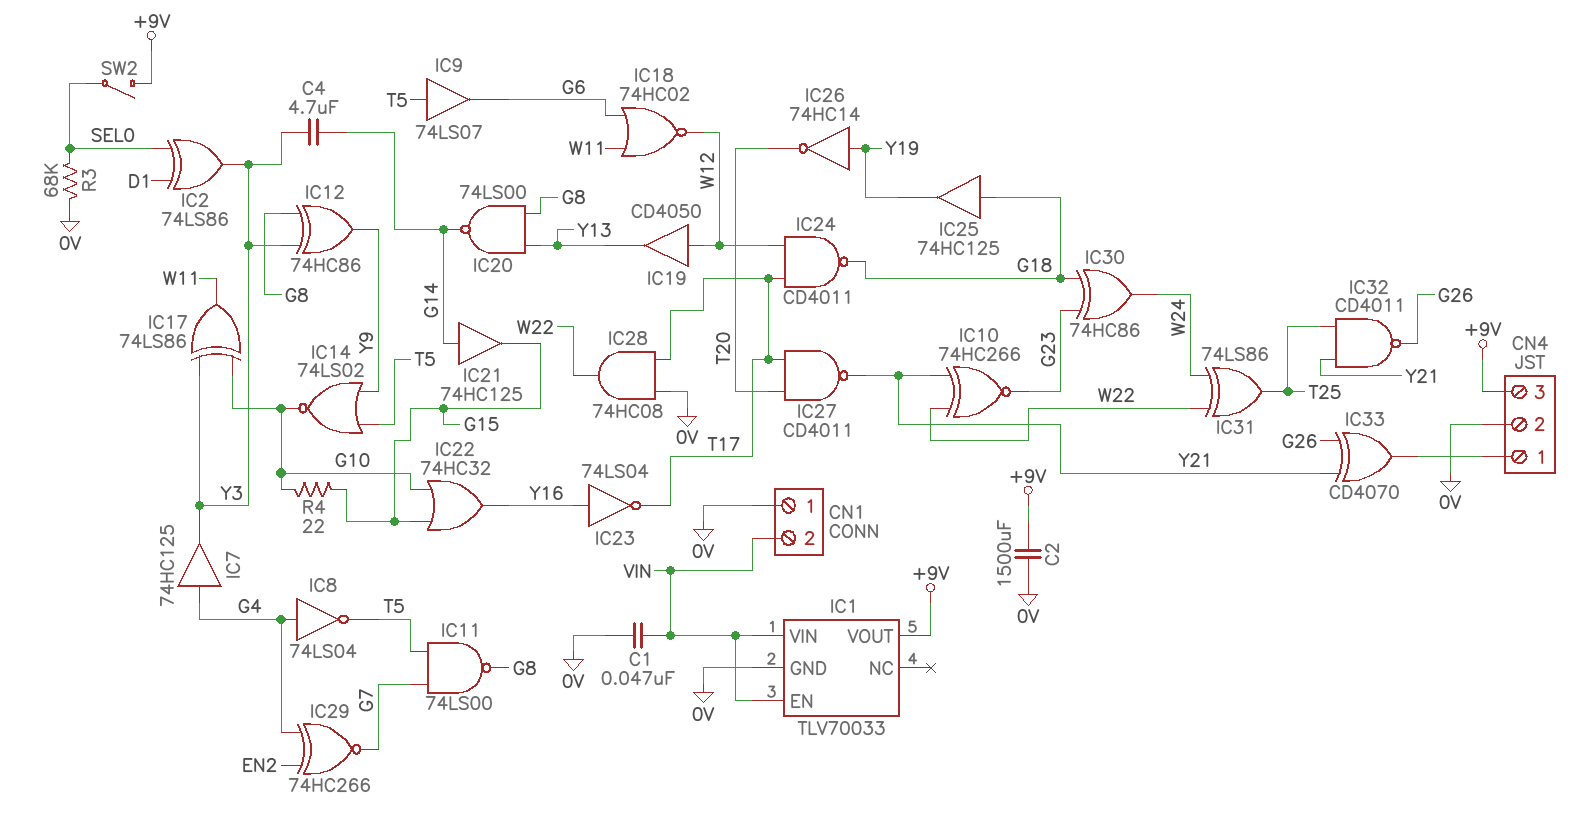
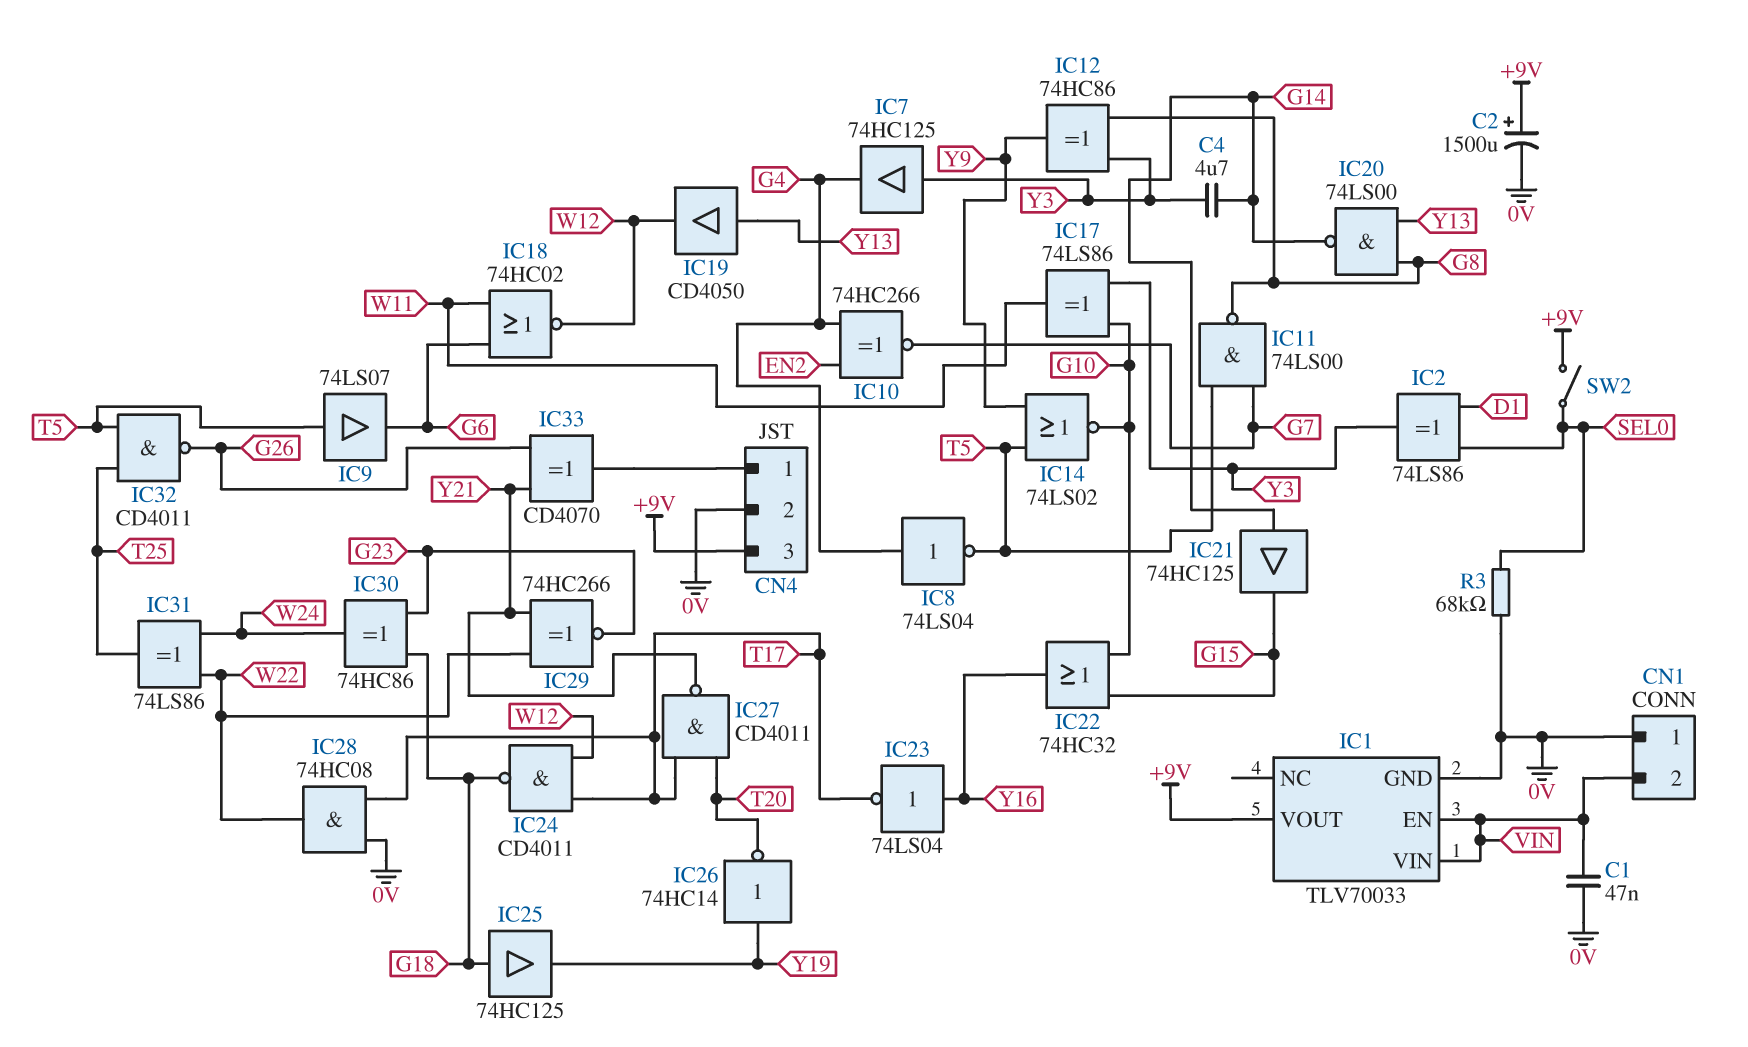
C2: 1500uF (+9V, 0V) -> 1500uF (plus +9V, minus 0V)
IC7: buffer 74HC125 (in G4, out Y3) -> buffer 74HC125 (in Y3, out G4)
IC10: XNOR 74HC266 (in W22, in Y21, out G23) -> XNOR 74HC266 (in EN2, in G4, out G7)
IC19: buffer CD4050 (in W12, out Y13) -> buffer CD4050 (in Y13, out W12)
IC29: XNOR 74HC266 (in EN2, in G4, out G7) -> XNOR 74HC266 (in W22, in Y21, out G23)
IC32: NAND CD4011 (in T25, in Y21, out G26) -> NAND CD4011 (in T5, in T25, out G26)
R4: 22 (G10, G15) -> none

